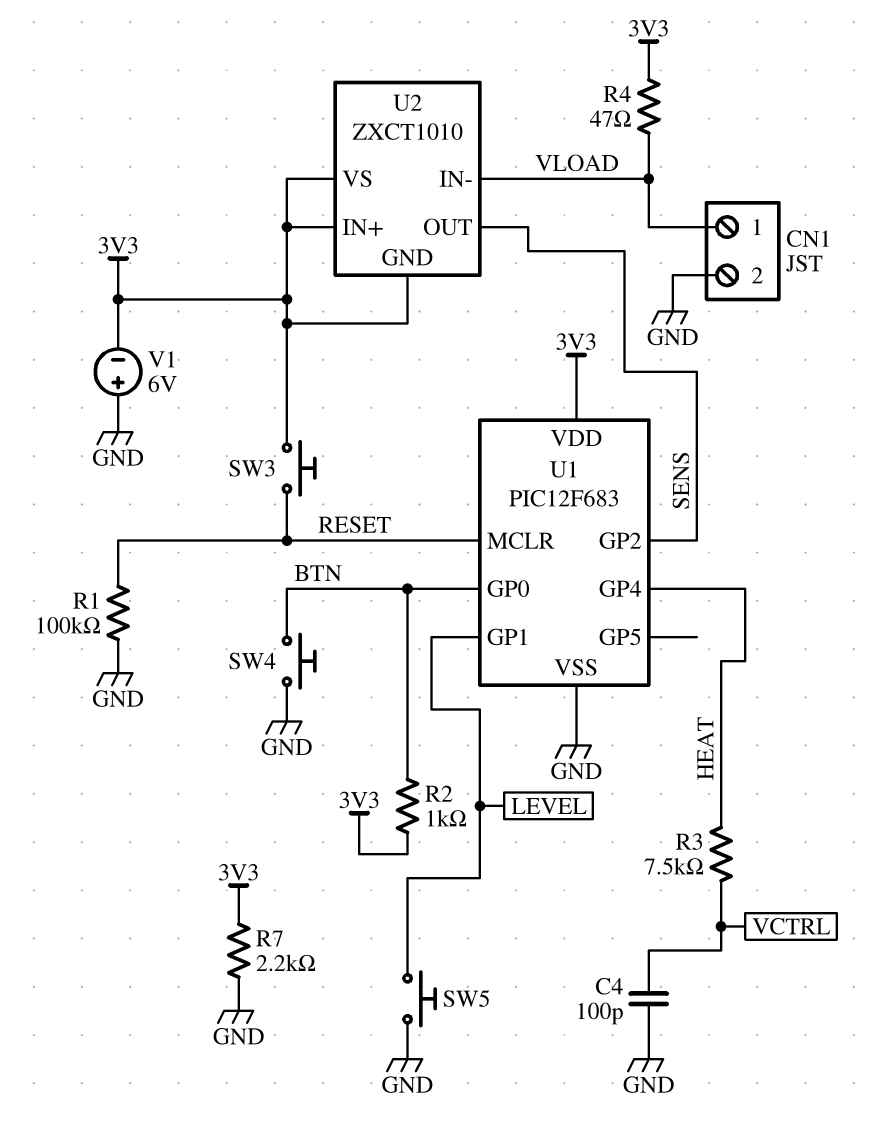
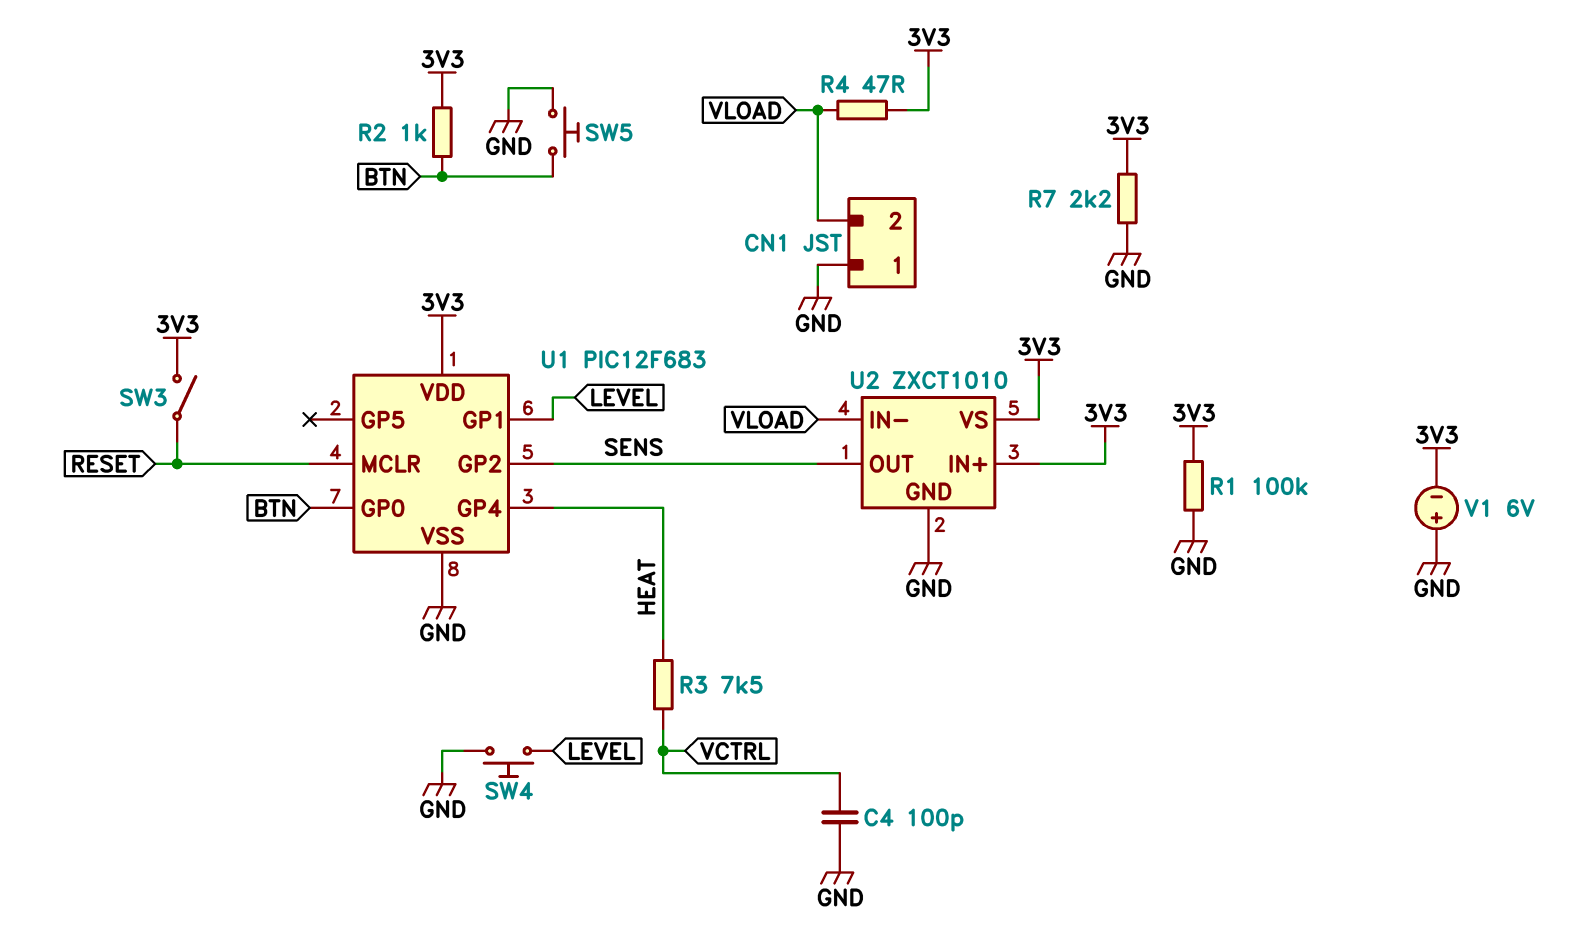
CN1 pin 1: VLOAD -> GND
CN1 pin 2: GND -> VLOAD
R1: 100k (GND, RESET) -> 100k (3V3, GND)
SW3: button (3V3, RESET) -> switch (3V3, RESET)
SW4: button (BTN, GND) -> button (GND, LEVEL)
SW5: button (GND, LEVEL) -> button (BTN, GND)
U2 pin GND: 3V3 -> GND

